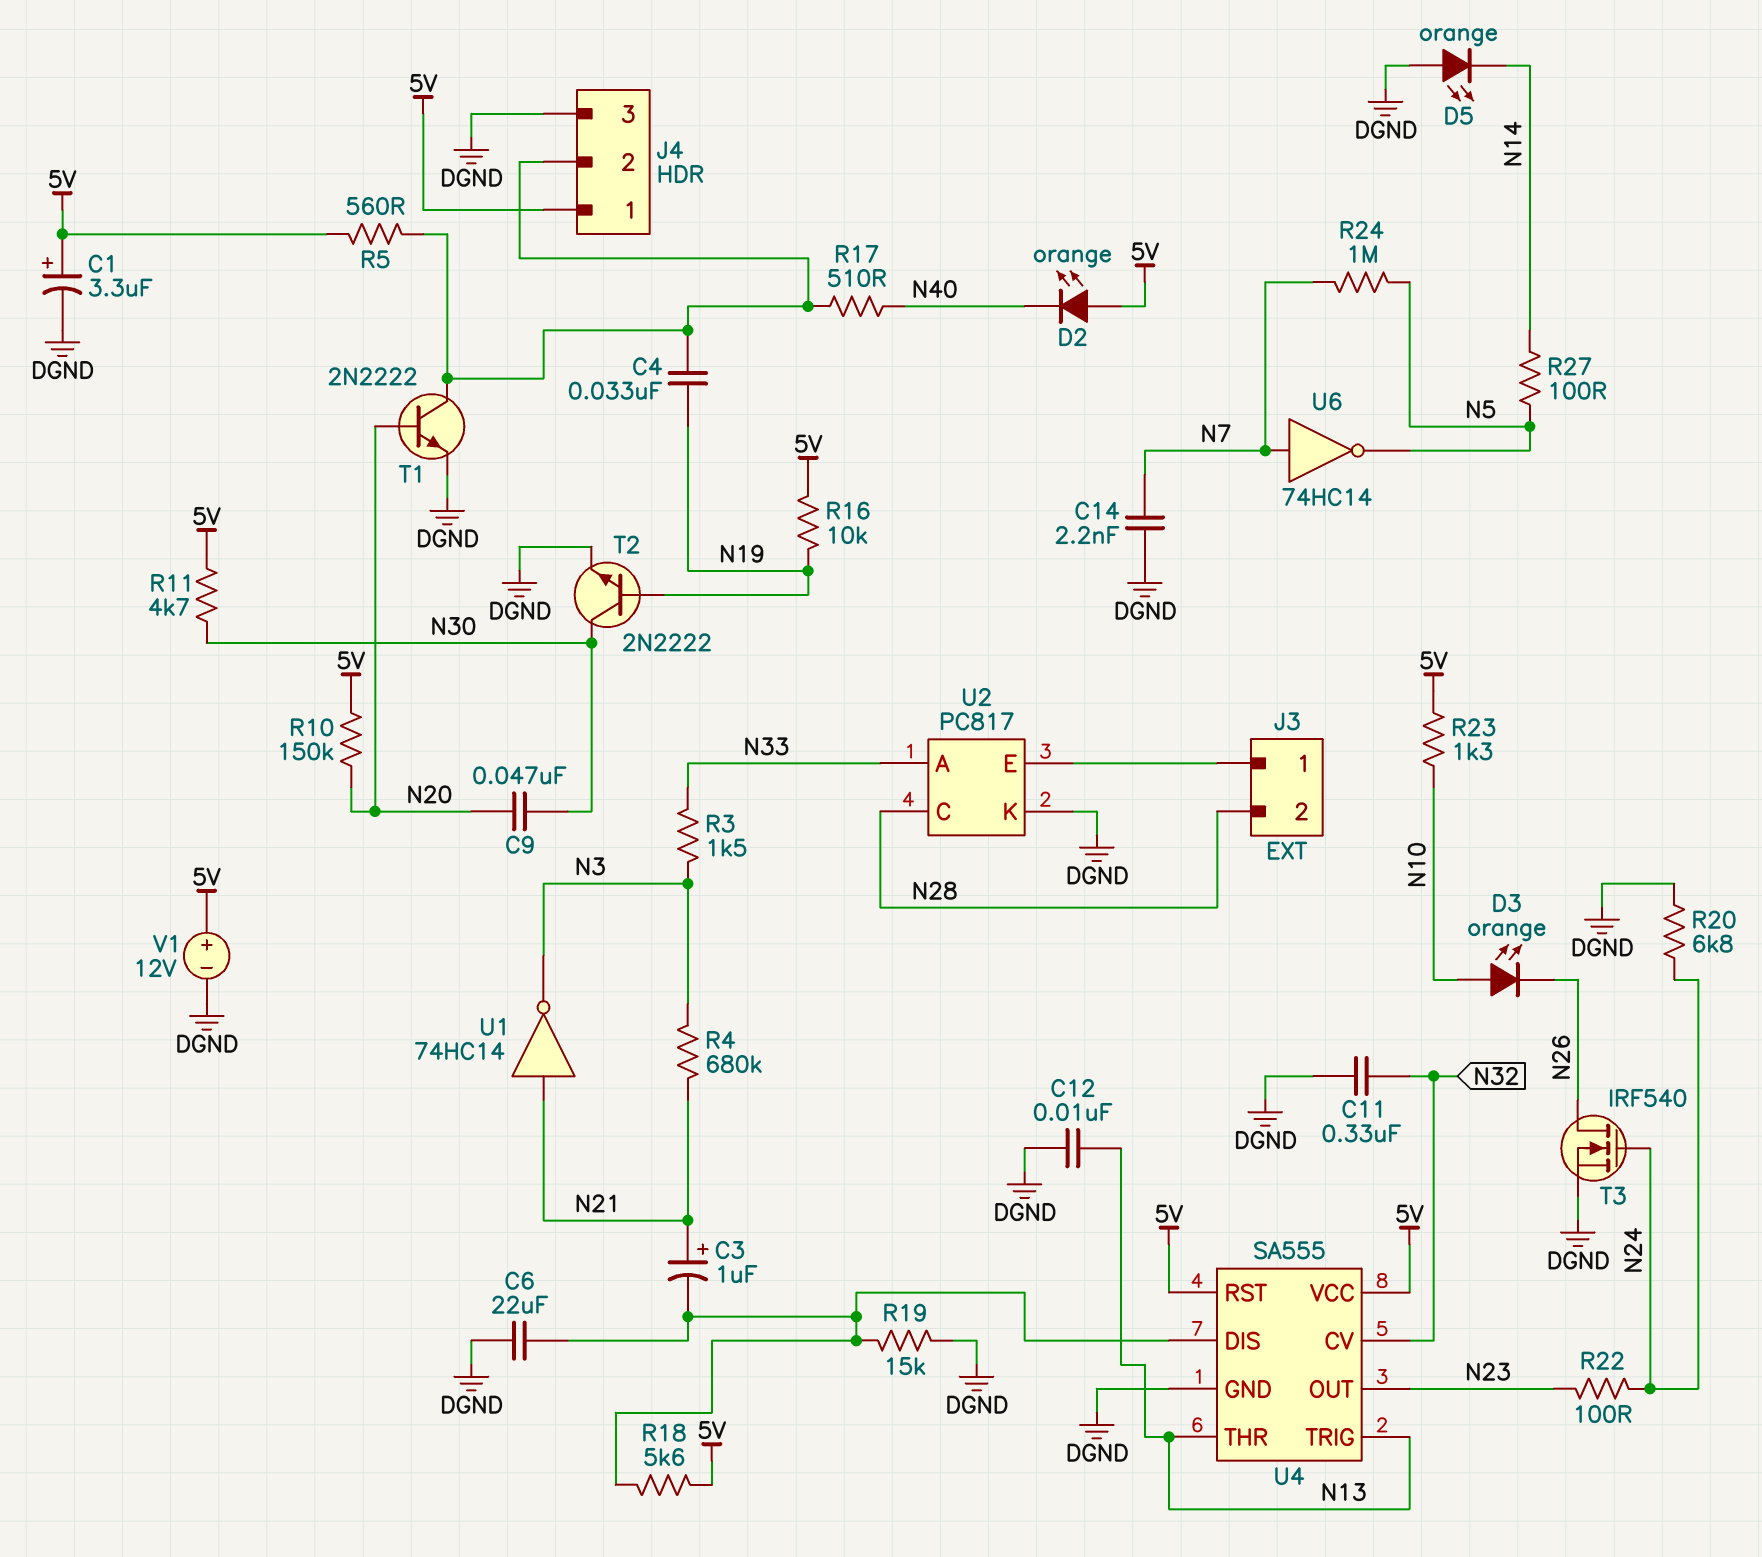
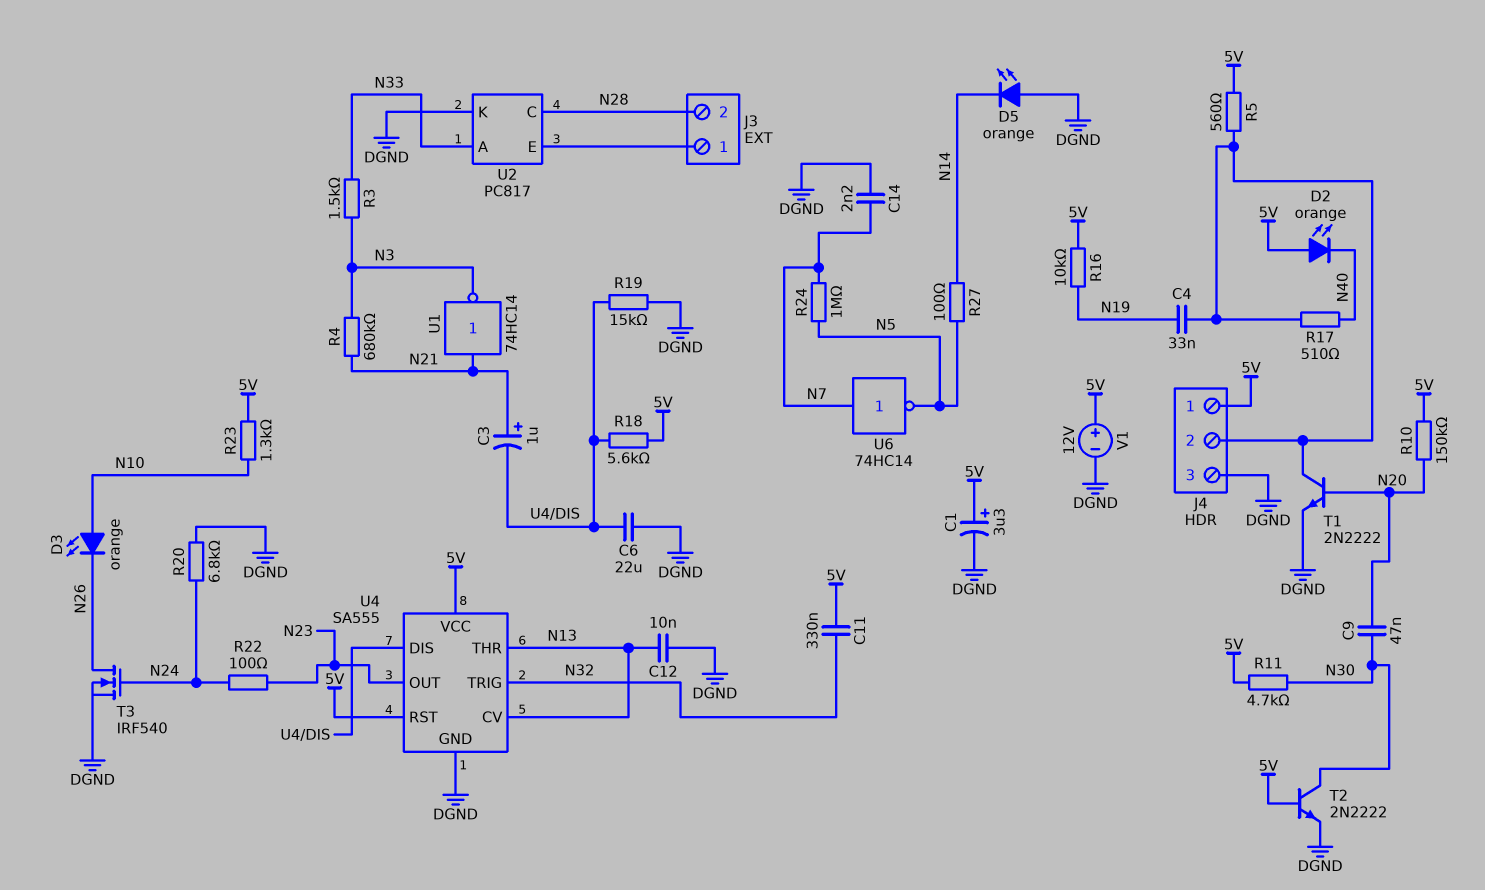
C11: 330nF (DGND, N32) -> 330nF (5V, N32)
T2: NPN 2N2222 (B N19, C N30, E DGND) -> NPN 2N2222 (B 5V, C N30, E DGND)
U4 pin CV: N32 -> N13
U4 pin TRIG: N13 -> N32

